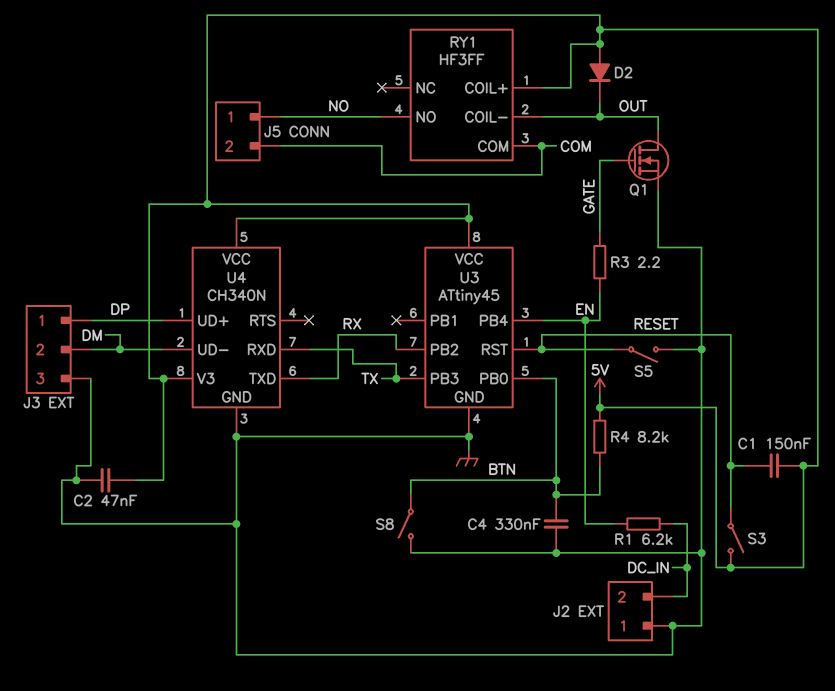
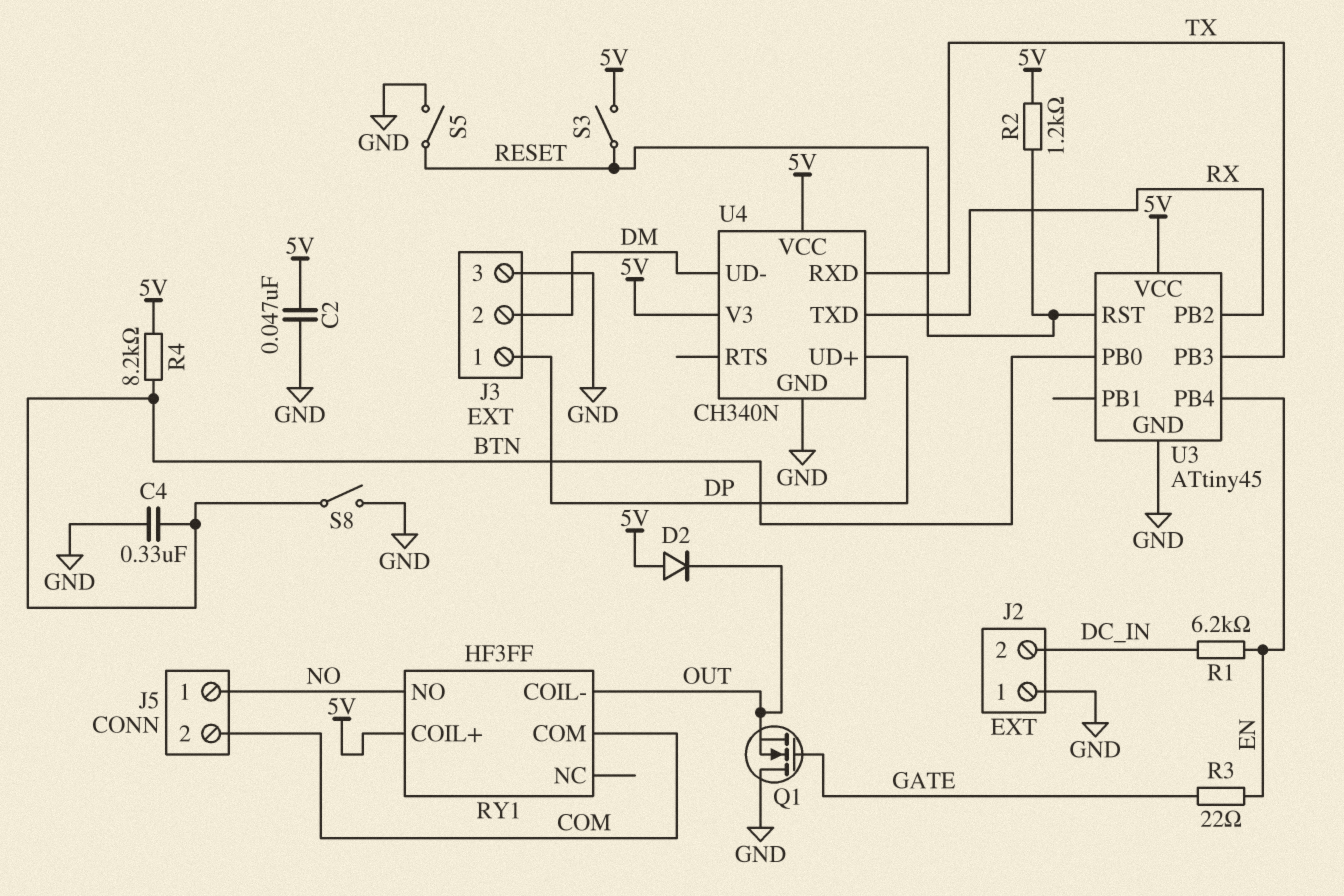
C1: 150nF (5V, RESET) -> none
Q1: NMOS (G GATE, D OUT, S GND) -> NMOS (G GATE, D GND, S OUT)
R2: none -> 1.2k (5V, RESET)
R3: 2.2 (EN, GATE) -> 22 (EN, GATE)

